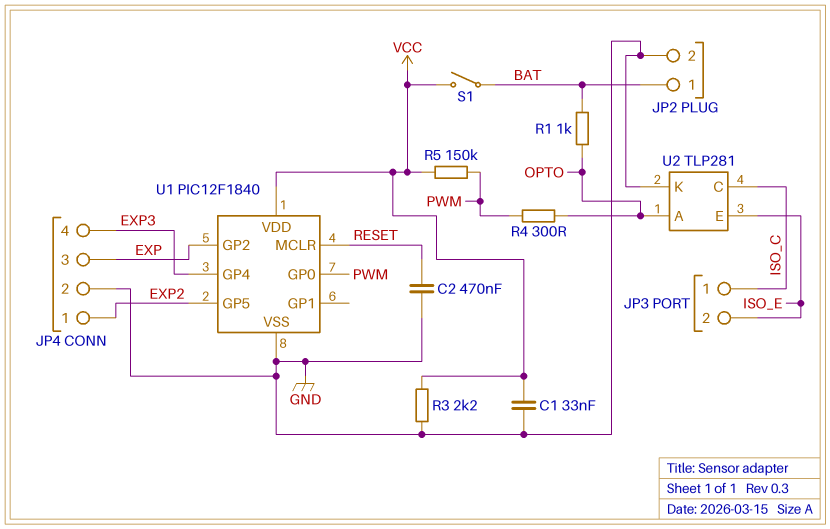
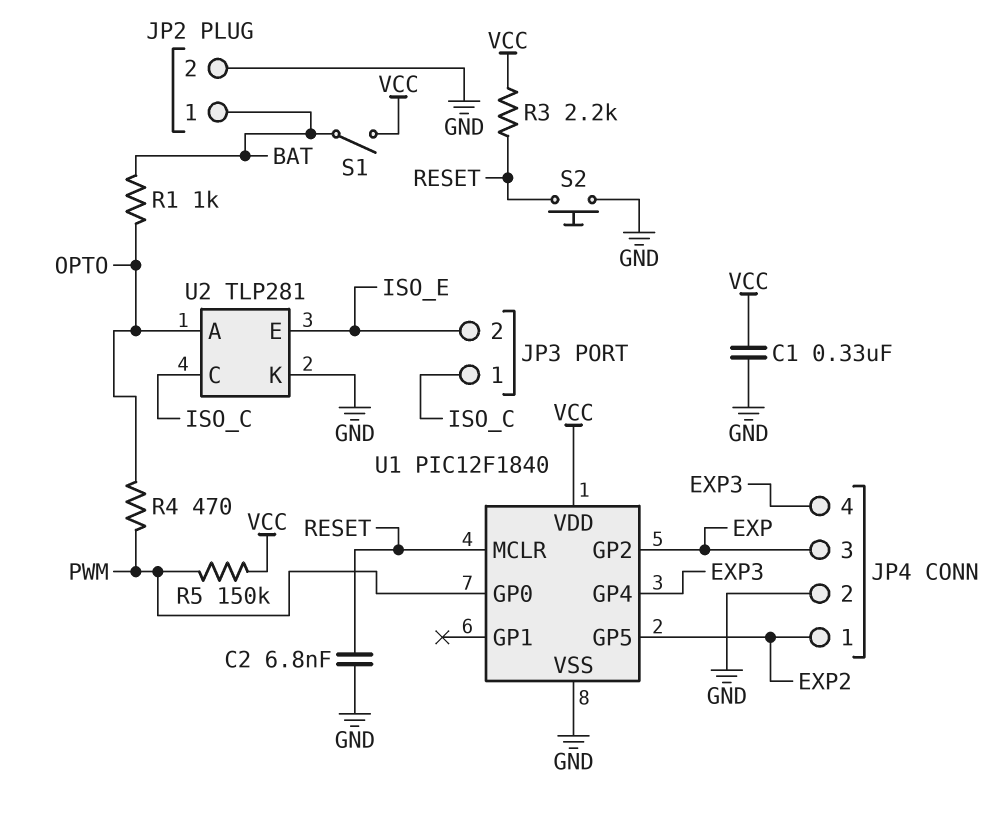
C1: 33nF (GND, VCC) -> 330nF (GND, VCC)
C2: 470nF (GND, RESET) -> 6.8nF (GND, RESET)
R3: 2.2k (GND, VCC) -> 2.2k (RESET, VCC)
R4: 300 (OPTO, PWM) -> 470 (OPTO, PWM)
S2: none -> button (GND, RESET)

